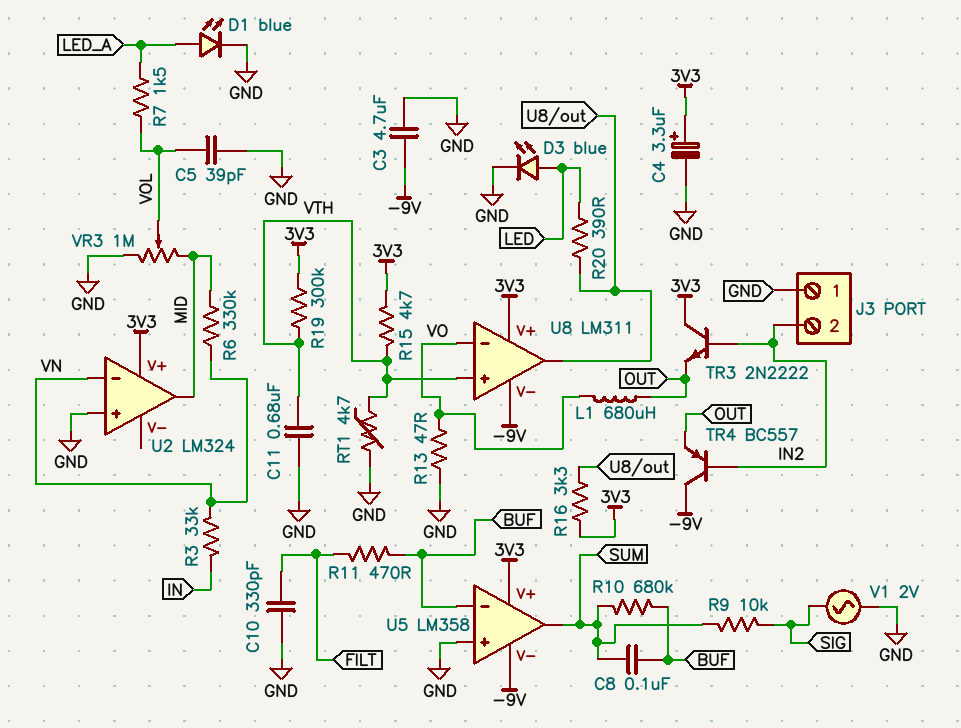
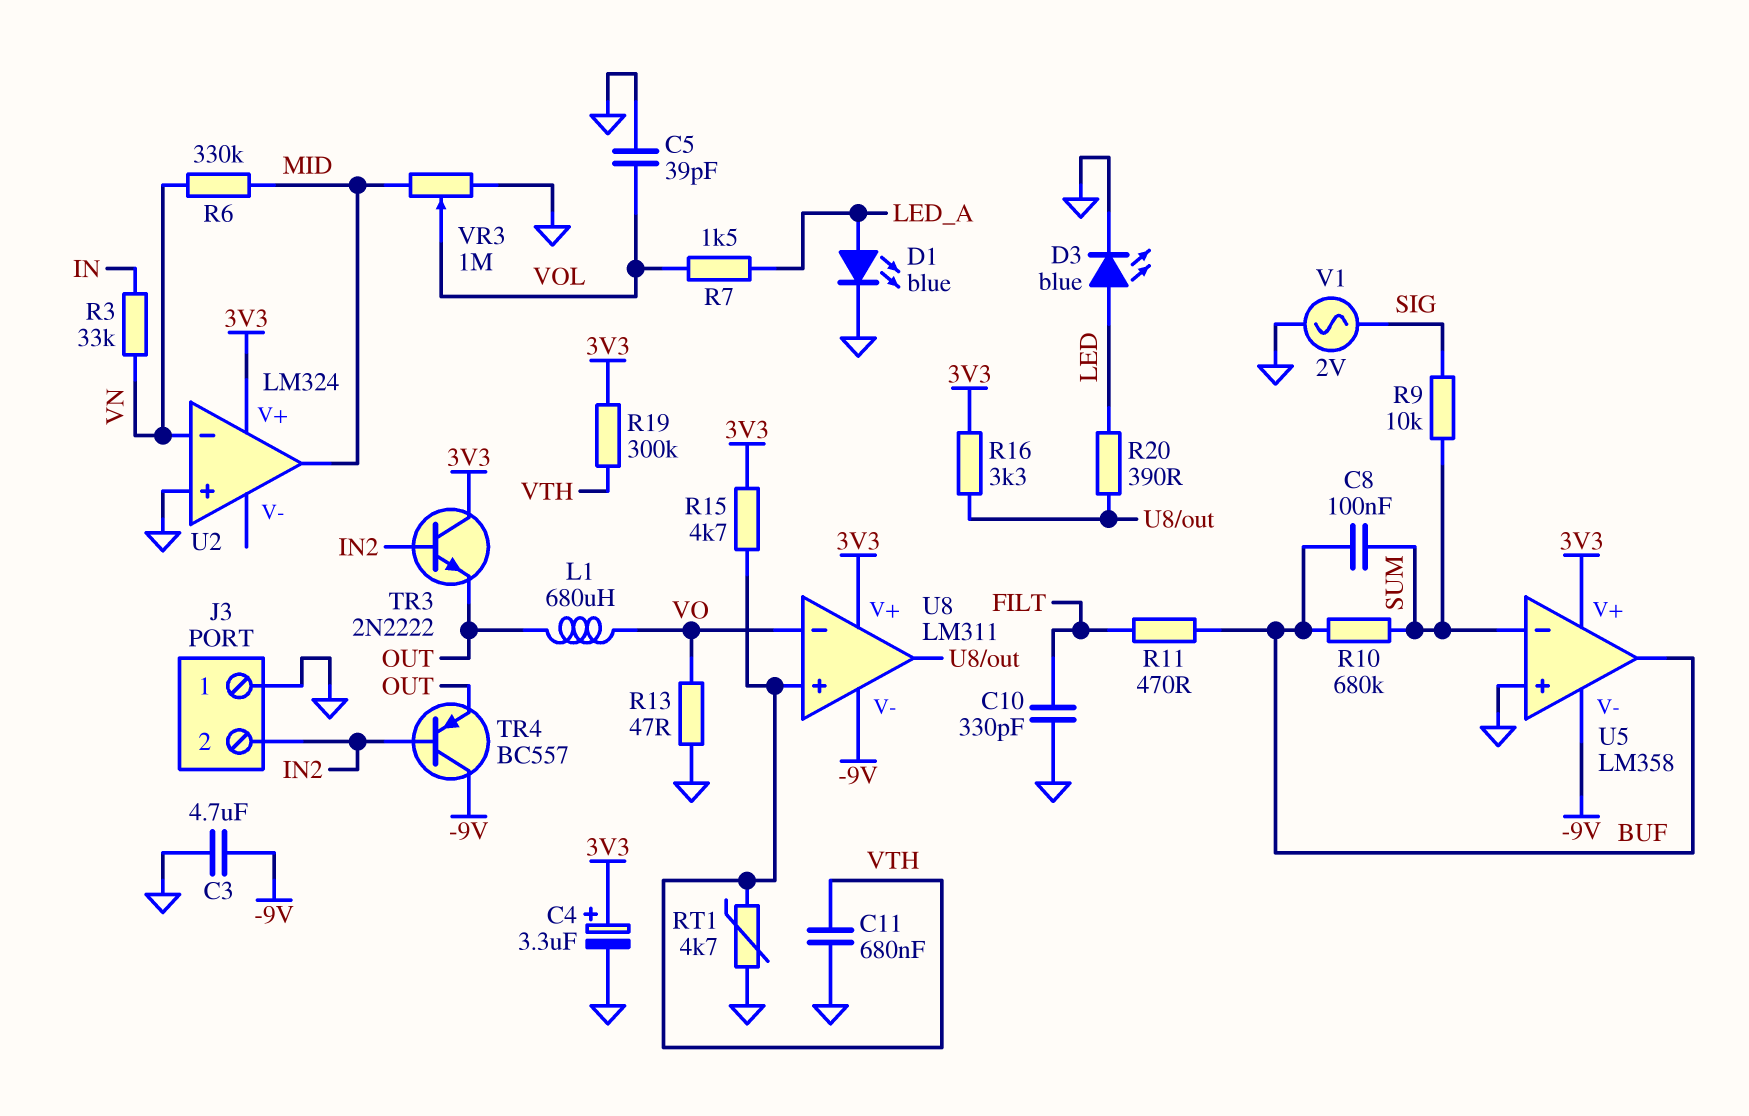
U5 pin in-: BUF -> SUM
U5 pin out: SUM -> BUF

